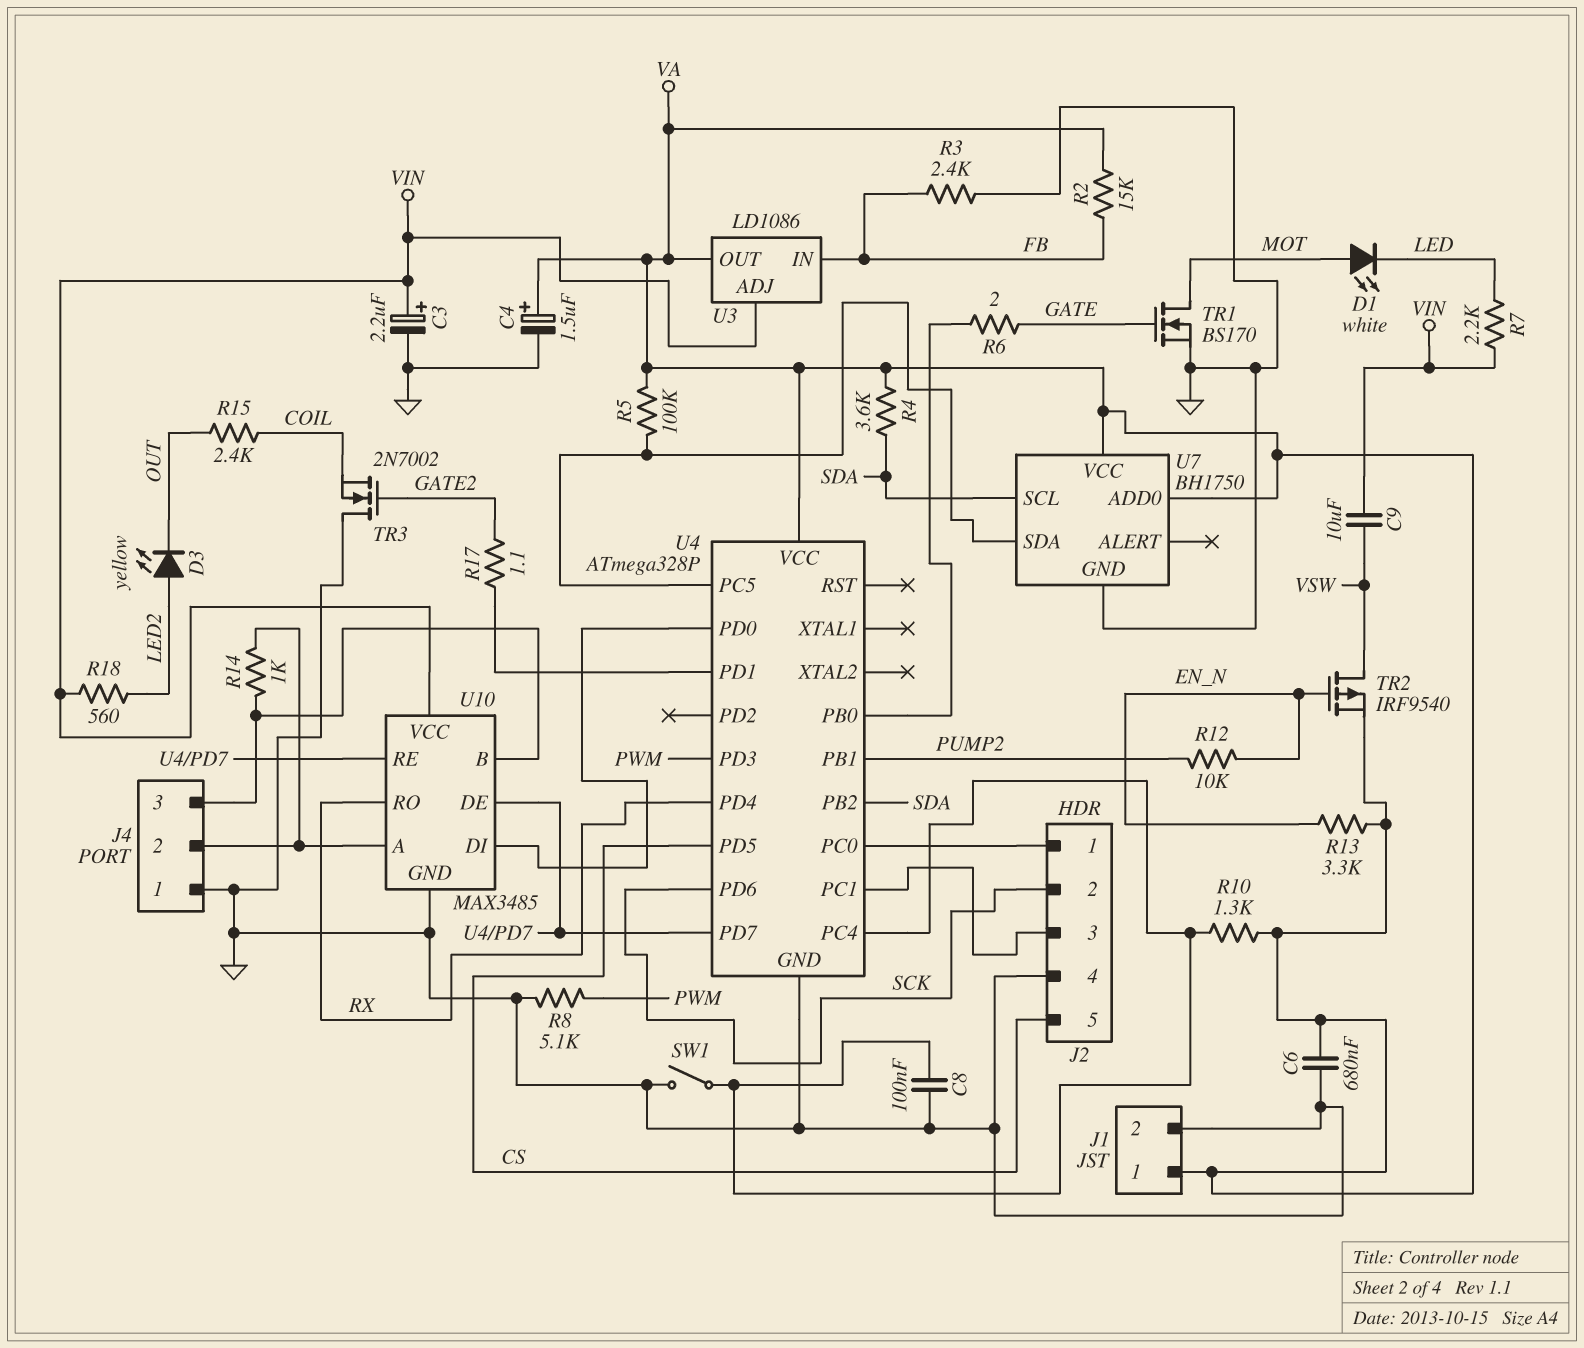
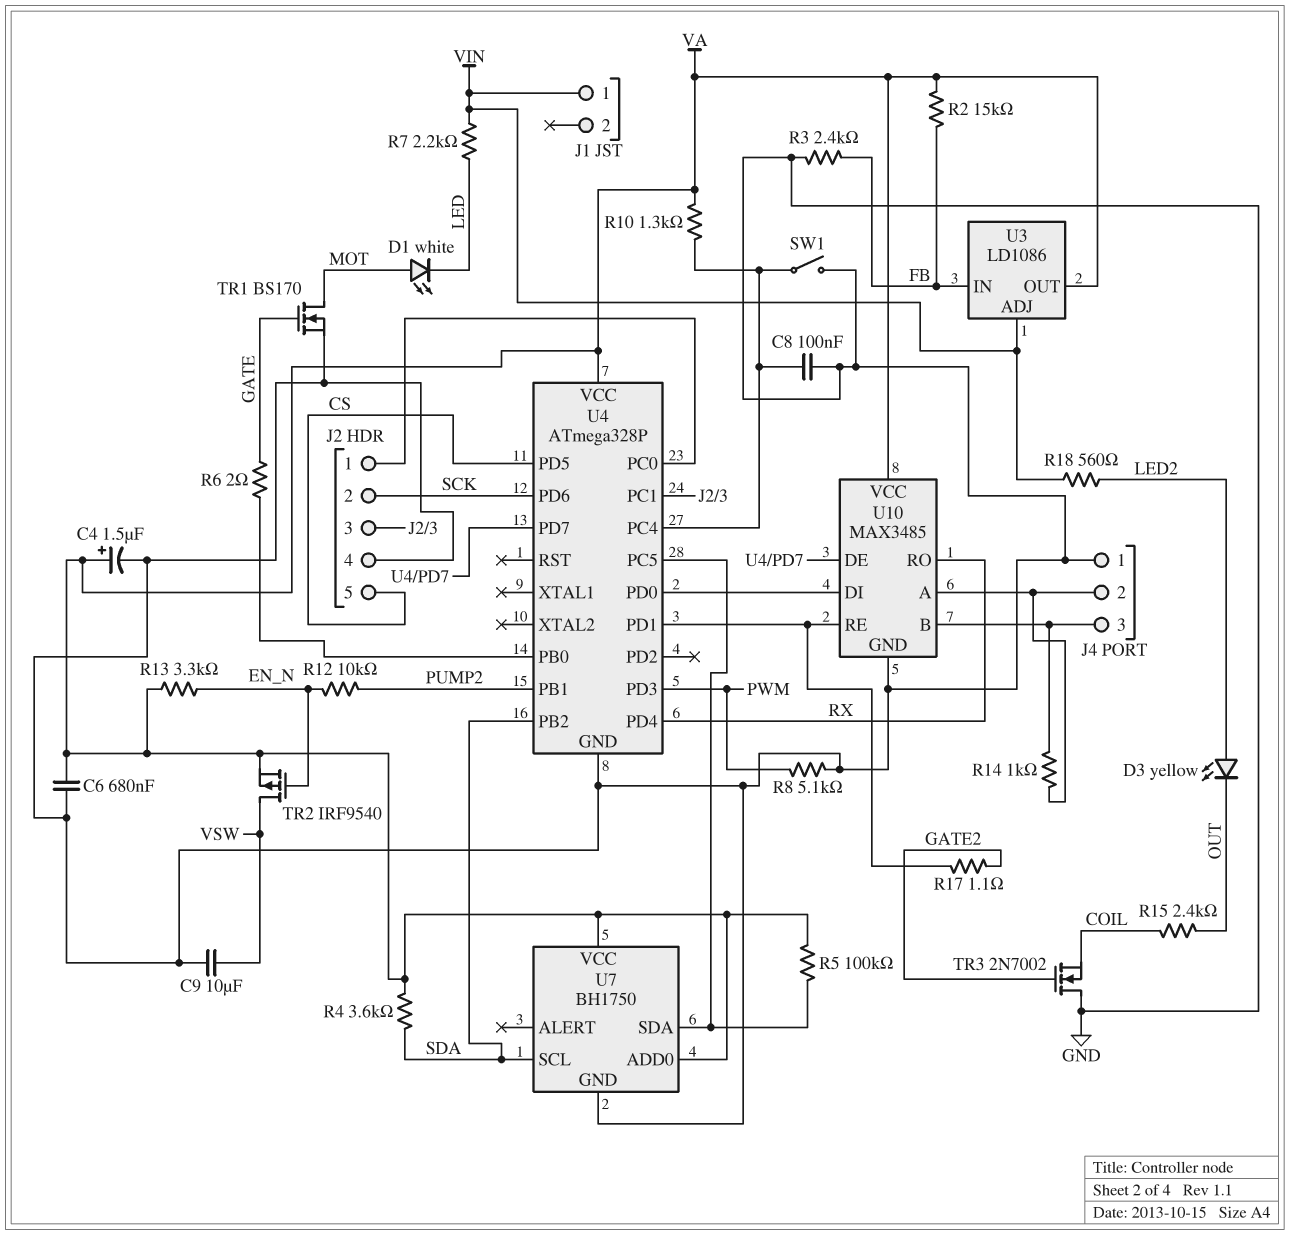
C3: 2.2uF (plus VIN, minus GND) -> none
C9: 10uF (VIN, VSW) -> 10uF (GND, VSW)
J1 pin 1: VA -> VIN
J1 pin 2: GND -> none
U10 pin RE: U4/PD7 -> U4/PD1
U10 pin VCC: VIN -> VA

